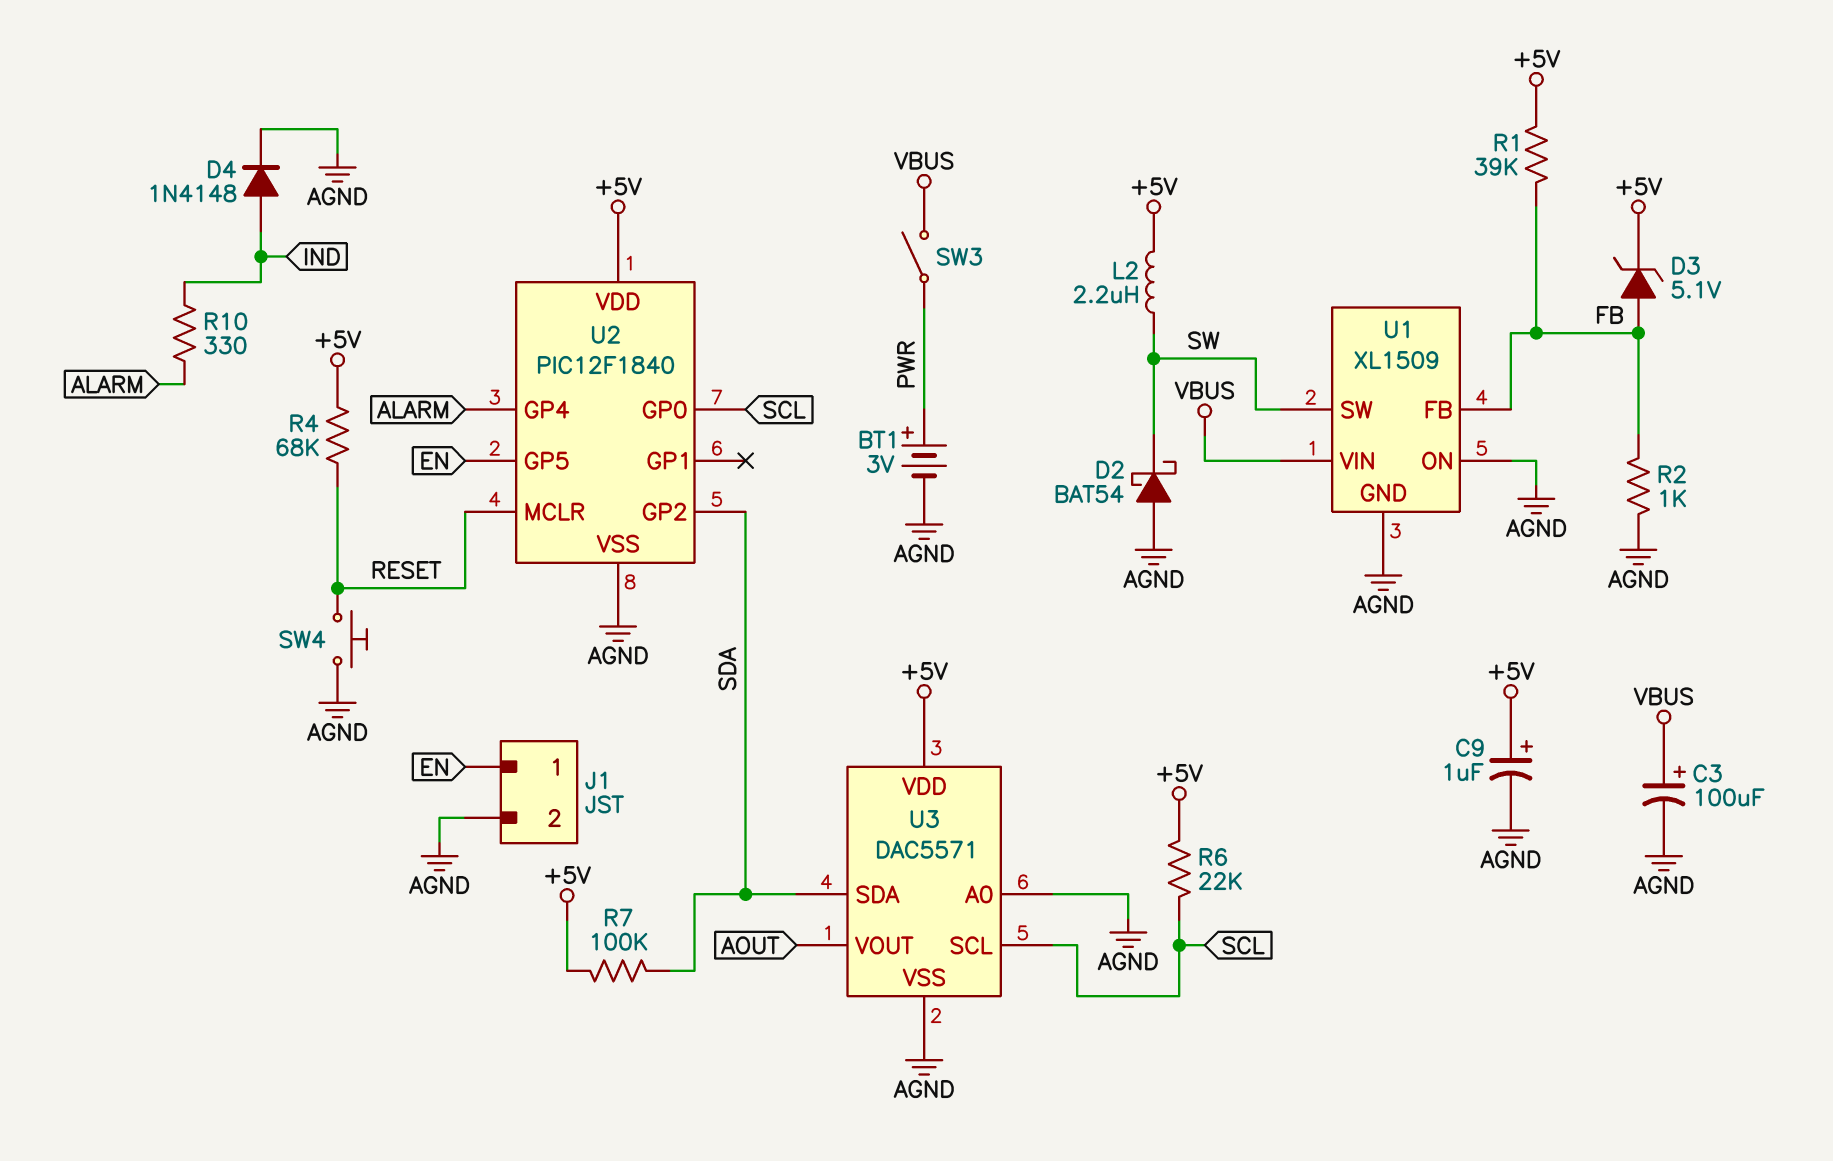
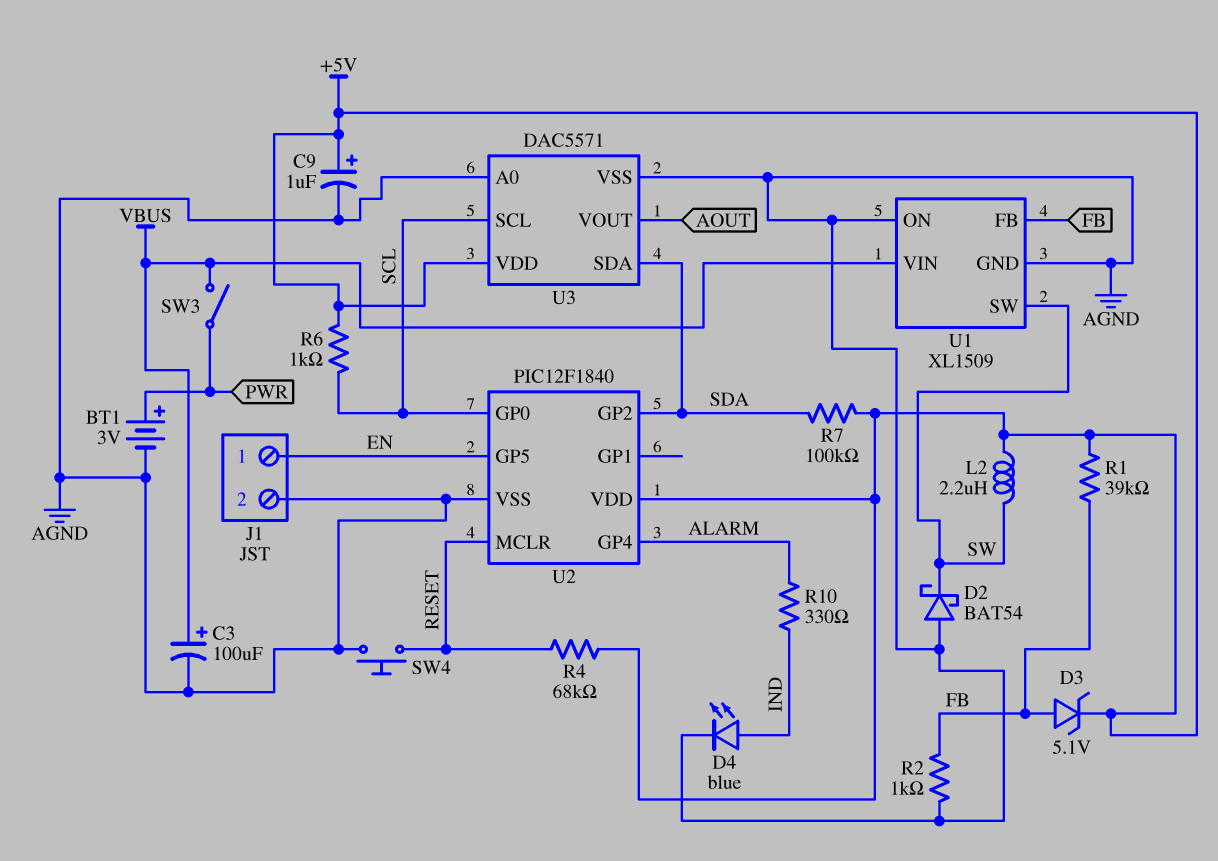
D4: diode 1N4148 (A IND, K AGND) -> LED blue (A IND, K AGND)
R6: 22k (+5V, SCL) -> 1k (+5V, SCL)

